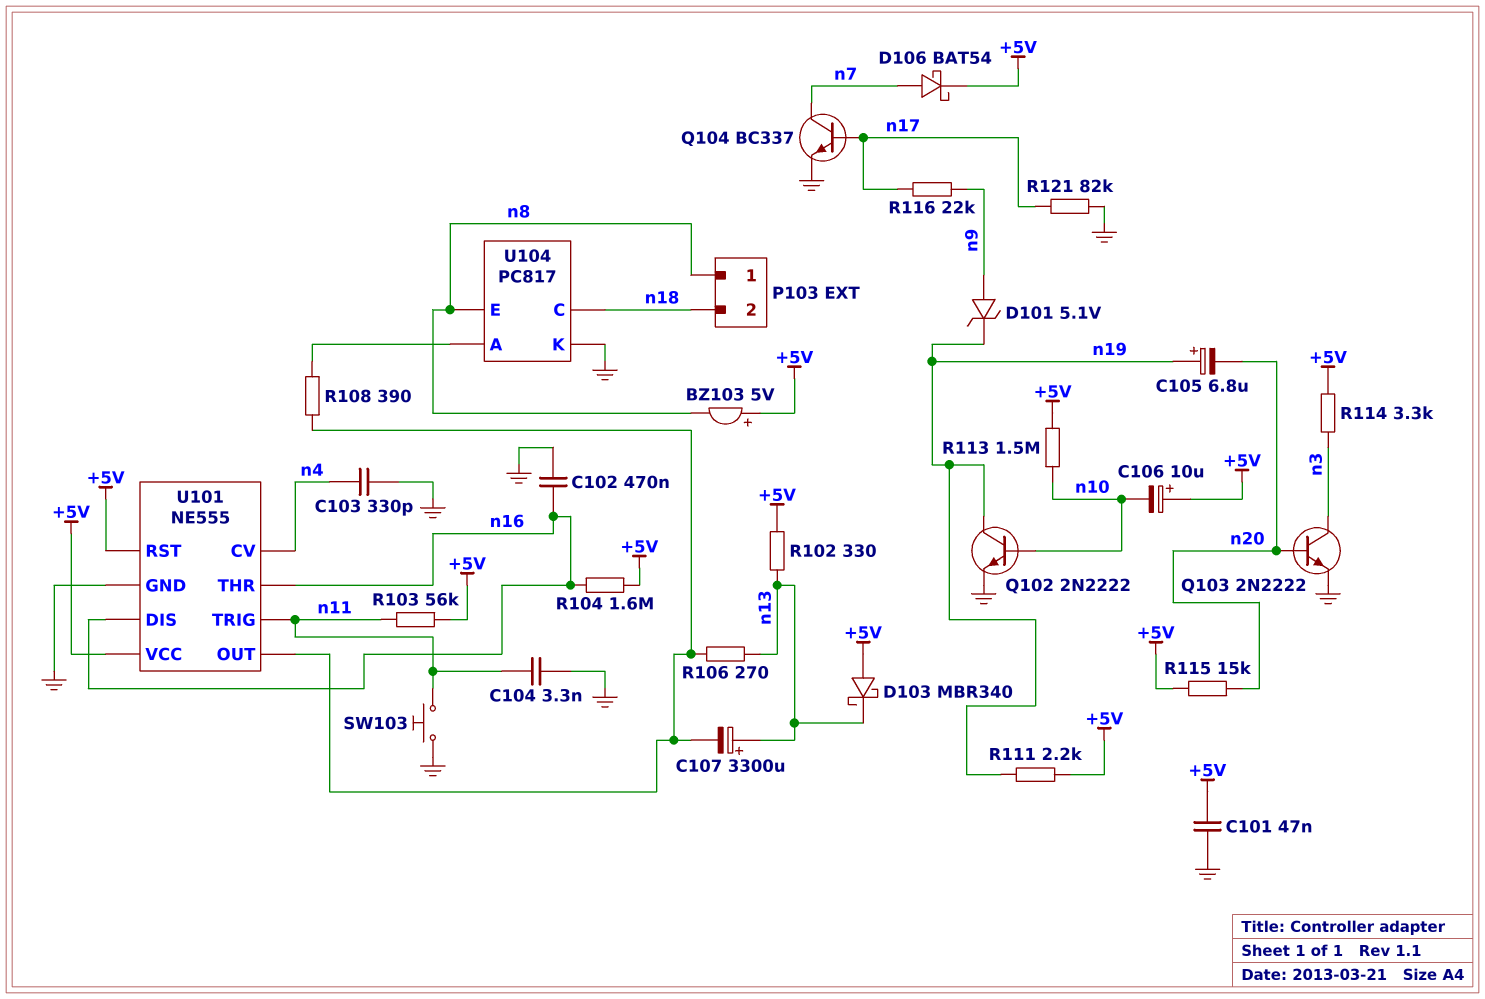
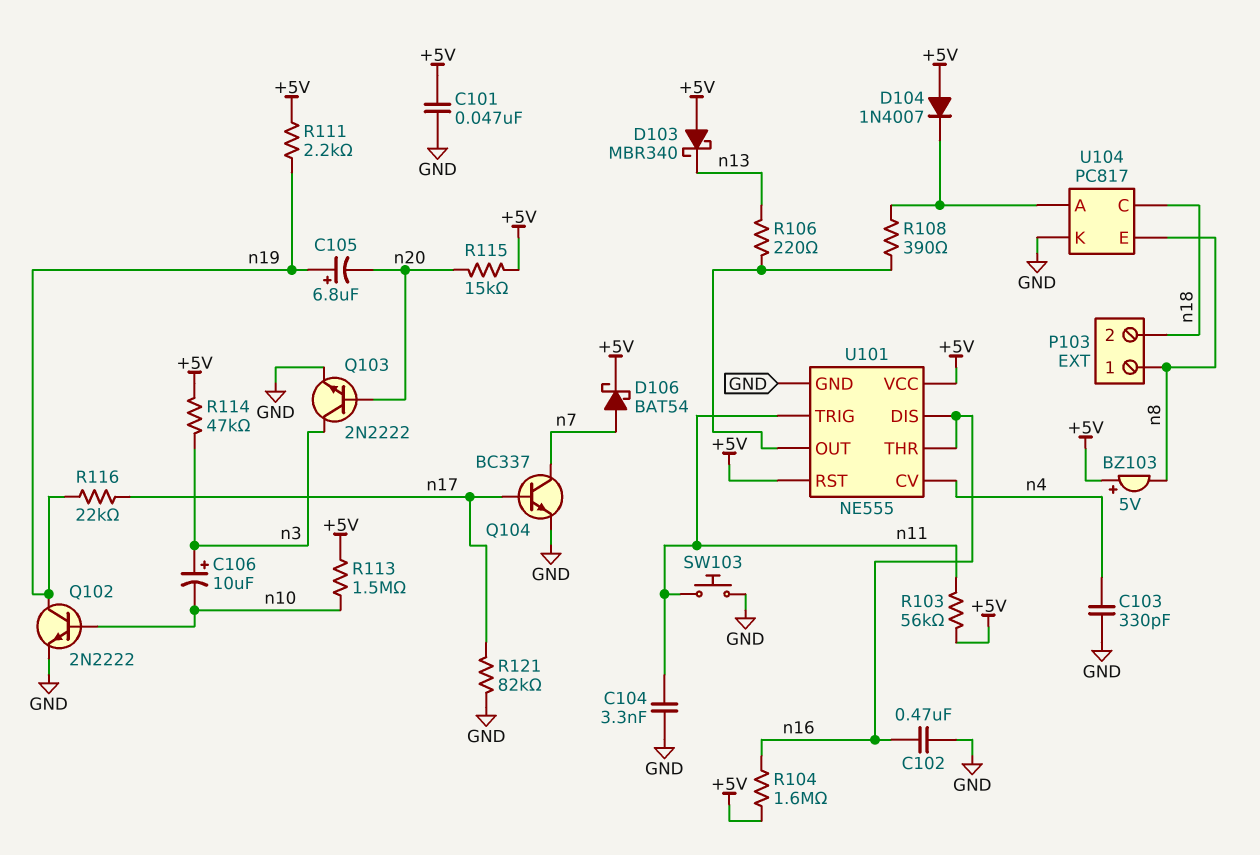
C106: 10uF (plus +5V, minus n10) -> 10uF (plus n3, minus n10)
C107: 3300uF (plus n13, minus U101/OUT) -> none
D101: zener 5.1V (A n9, K n19) -> none
D104: none -> diode 1N4007 (A +5V, K U104/A)
R102: 330 (+5V, n13) -> none
R106: 270 (U101/OUT, n13) -> 220 (U101/OUT, n13)
R114: 3.3k (+5V, n3) -> 47k (+5V, n3)
R116: 22k (n9, n17) -> 22k (n17, n19)

